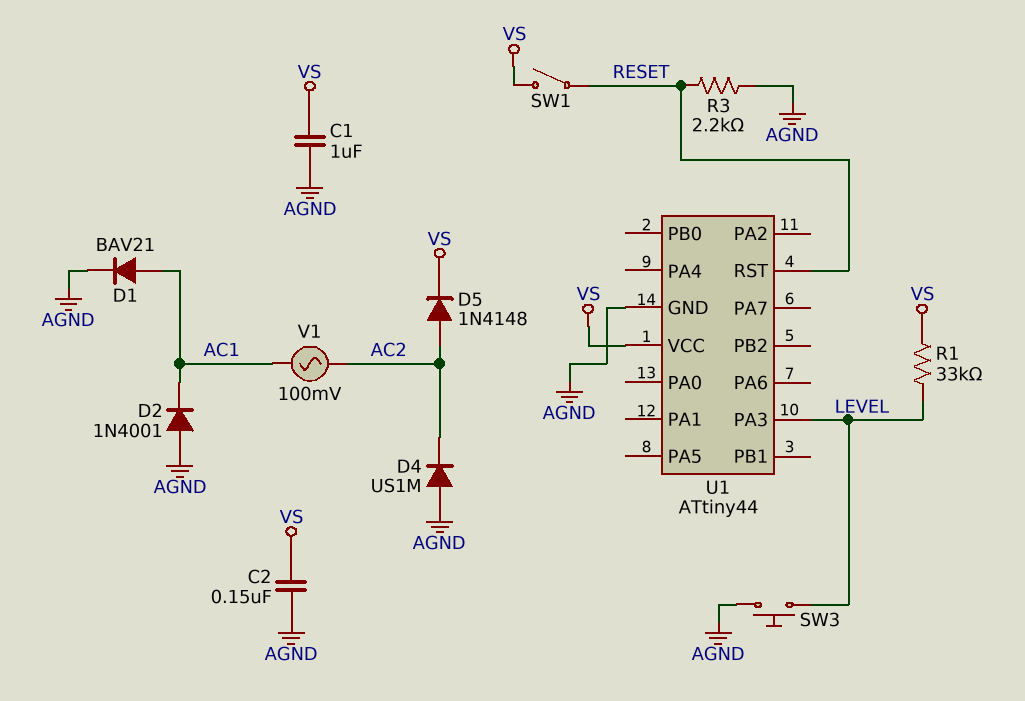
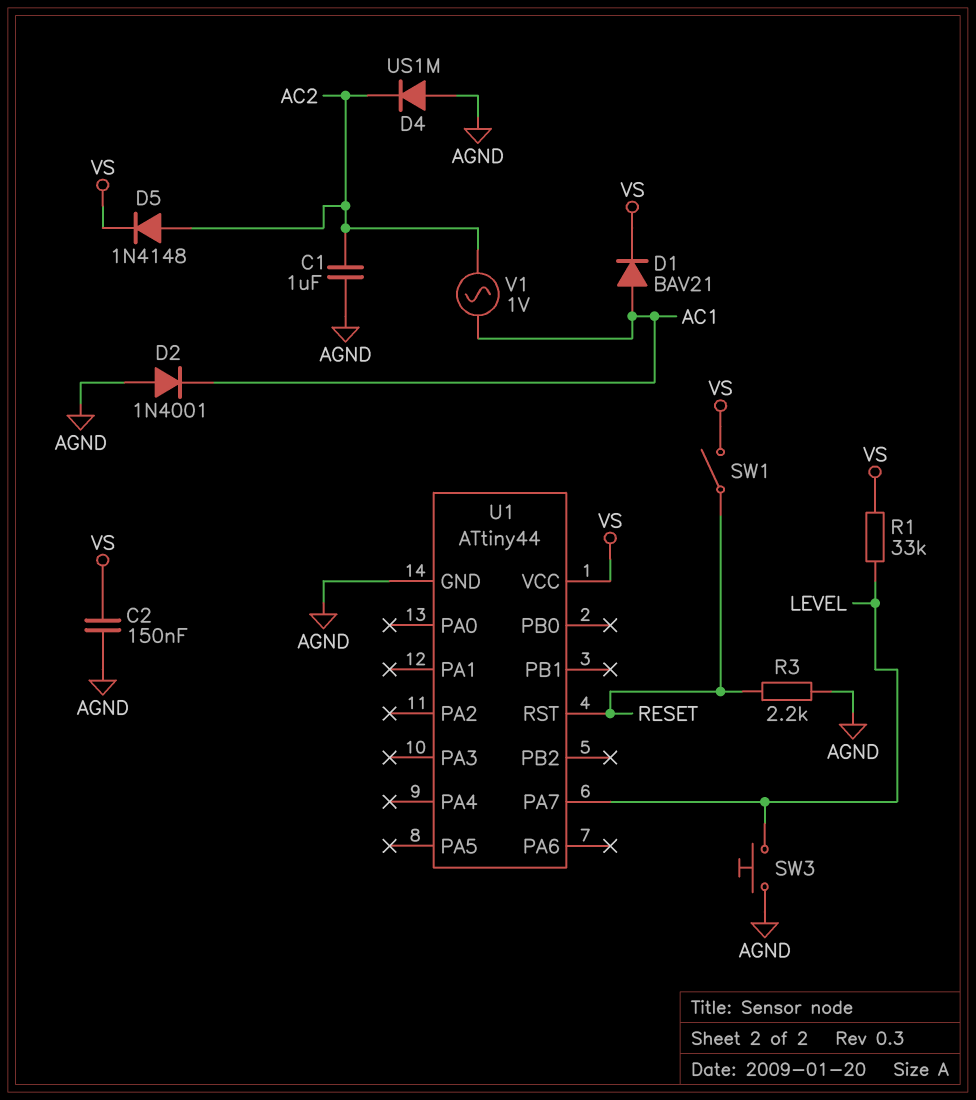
C1: 1uF (AGND, VS) -> 1uF (AC2, AGND)
D1: diode BAV21 (A AC1, K AGND) -> diode BAV21 (A AC1, K VS)
U1 pin PA3: LEVEL -> none
U1 pin PA7: none -> LEVEL
V1: AC 100mV (AC1, AC2) -> AC 1V (AC1, AC2)

